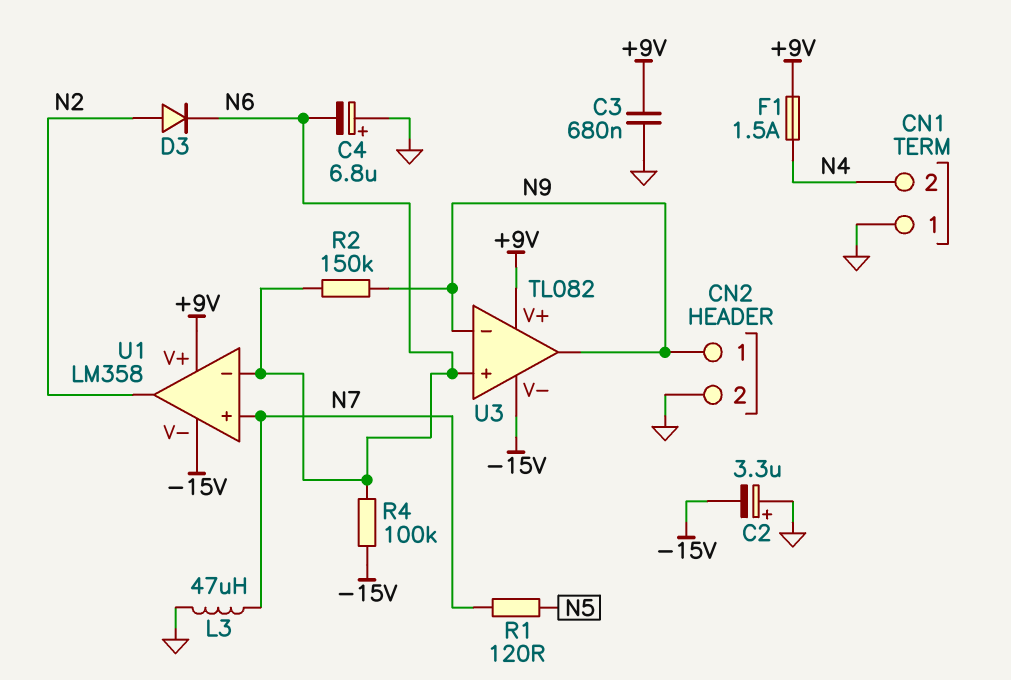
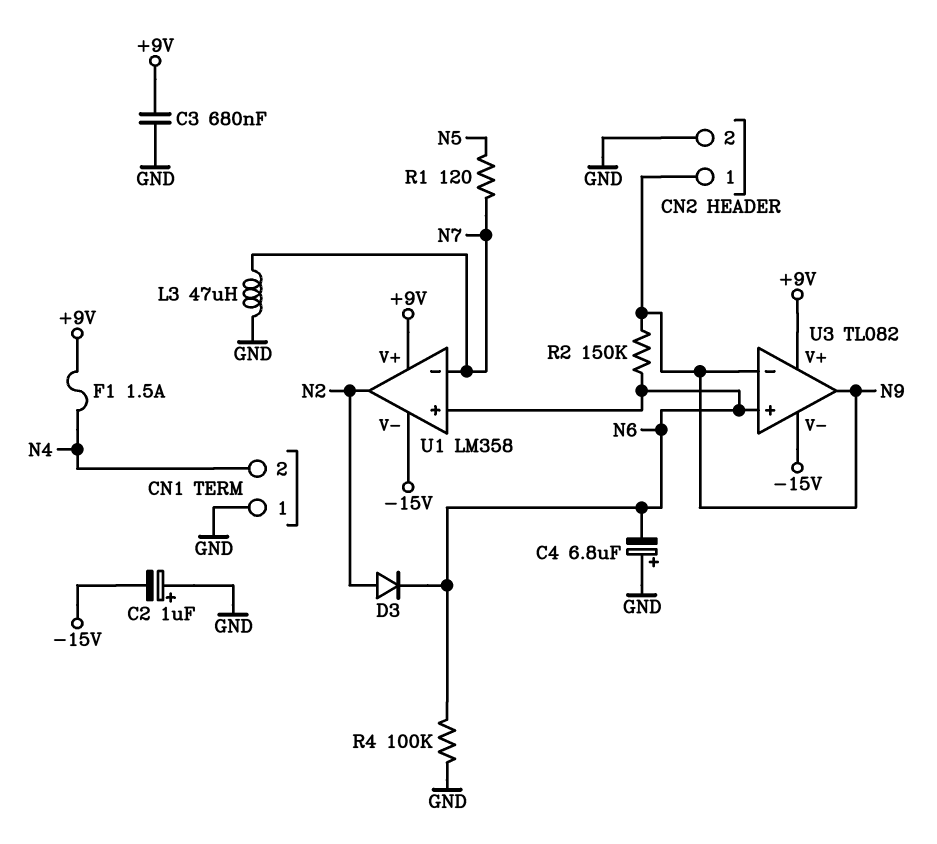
C2: 3.3uF (plus GND, minus -15V) -> 1uF (plus GND, minus -15V)
R4: 100k (-15V, N6) -> 100k (GND, N6)
U1 pin in+: N7 -> N6
U1 pin in-: N6 -> N7

